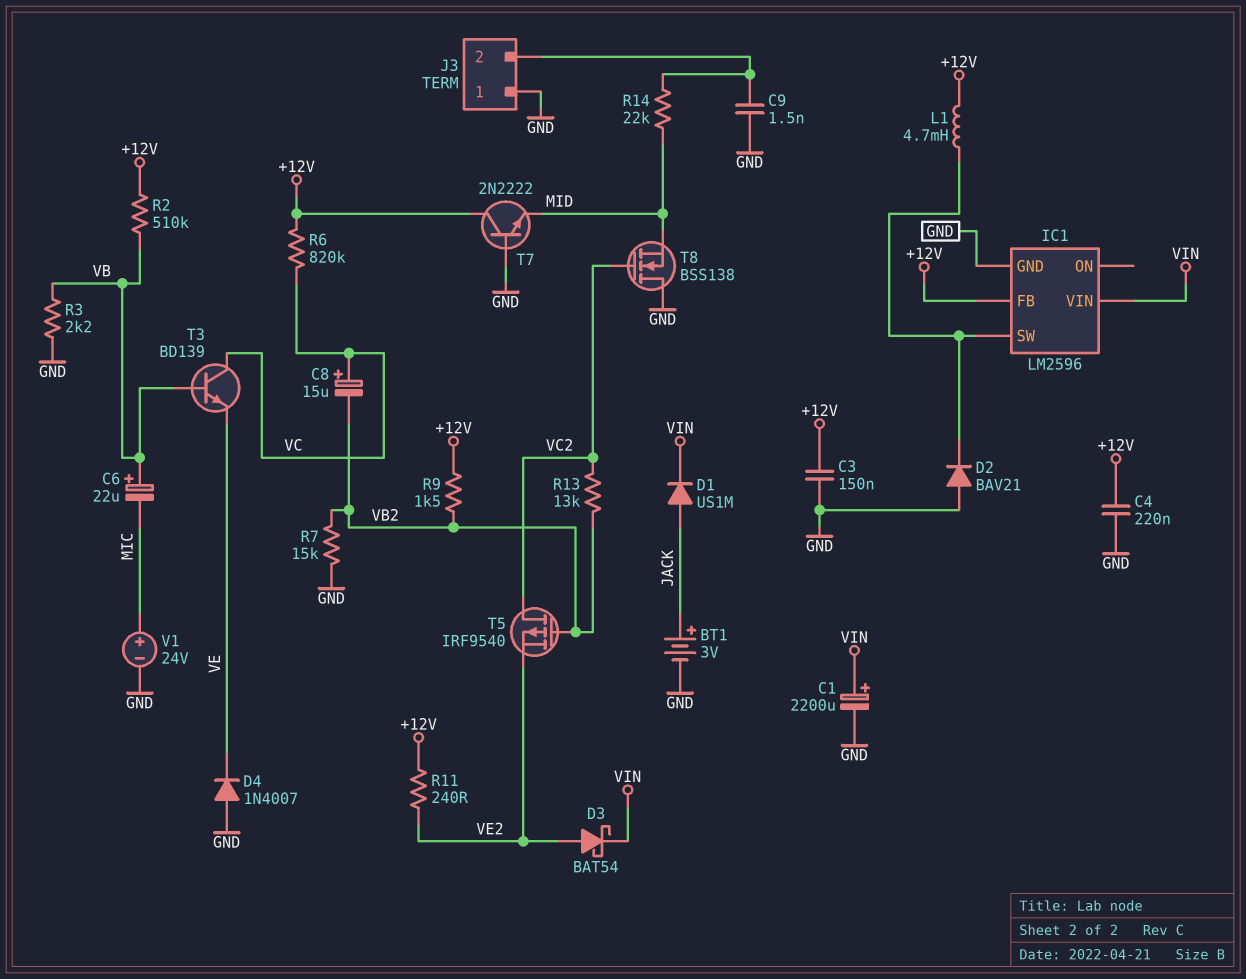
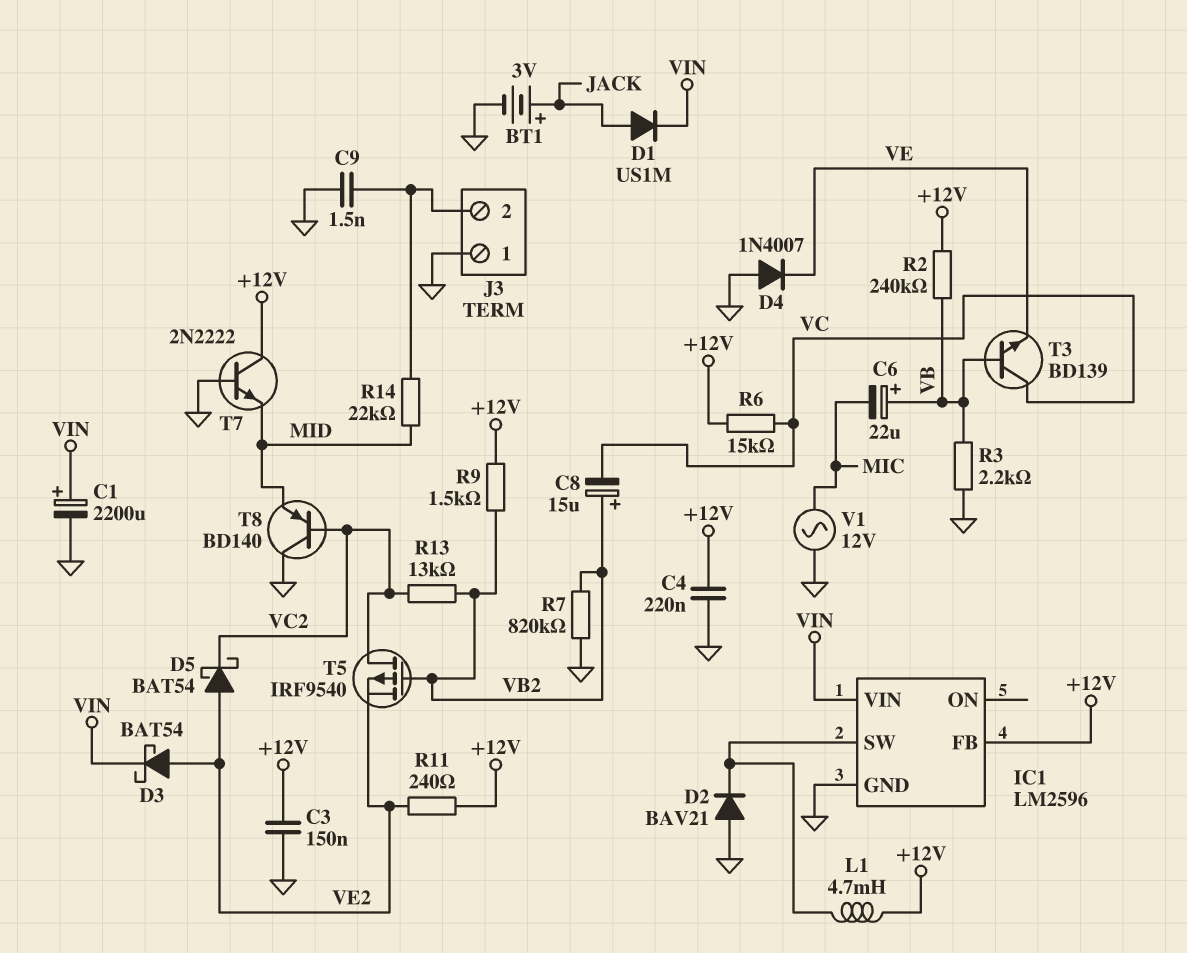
C8: 15uF (plus VC, minus VB2) -> 15uF (plus VB2, minus VC)
D5: none -> schottky BAT54 (A VE2, K VC2)
R2: 510k (+12V, VB) -> 240k (+12V, VB)
R6: 820k (+12V, VC) -> 15k (+12V, VC)
R7: 15k (GND, VB2) -> 820k (GND, VB2)
T8: NMOS BSS138 (G VC2, D GND, S MID) -> PNP BD140 (B VC2, C GND, E MID)
V1: 24V (plus MIC, minus GND) -> AC 12V (GND, MIC)

